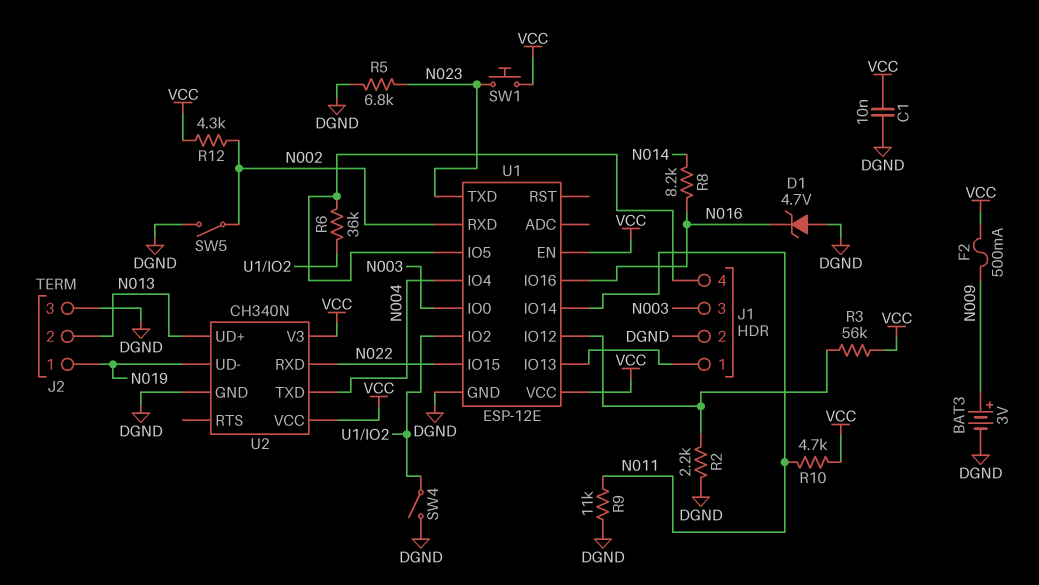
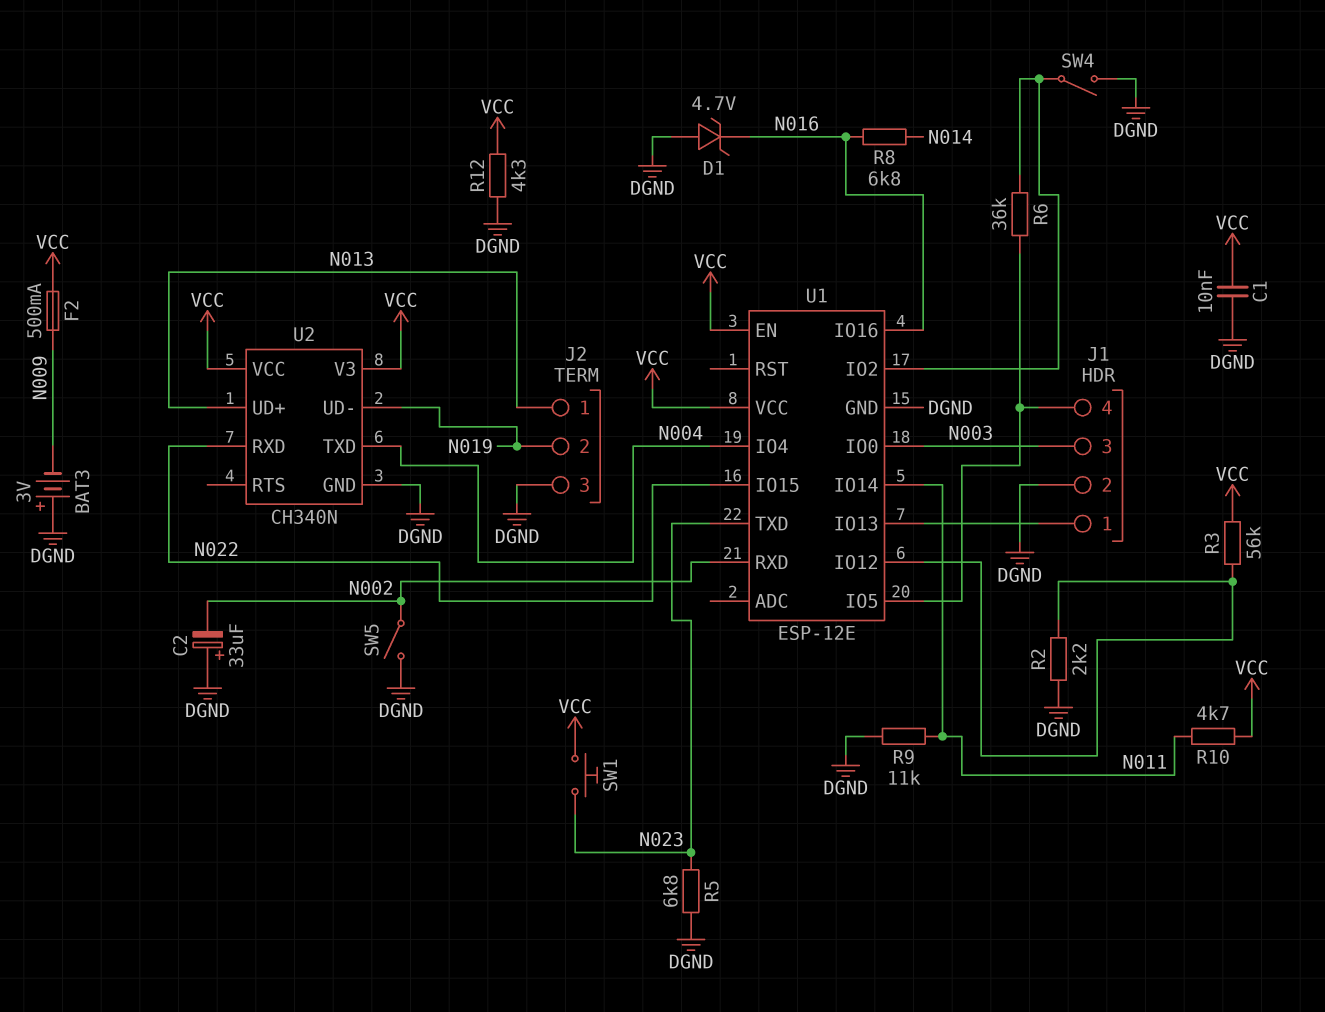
BAT3: 3V (plus N009, minus DGND) -> 3V (plus DGND, minus N009)
C2: none -> 33uF (plus DGND, minus N002)
J2 pin 1: N019 -> N013
J2 pin 2: N013 -> N019
R8: 8.2k (N014, N016) -> 6.8k (N014, N016)
R12: 4.3k (N002, VCC) -> 4.3k (DGND, VCC)

